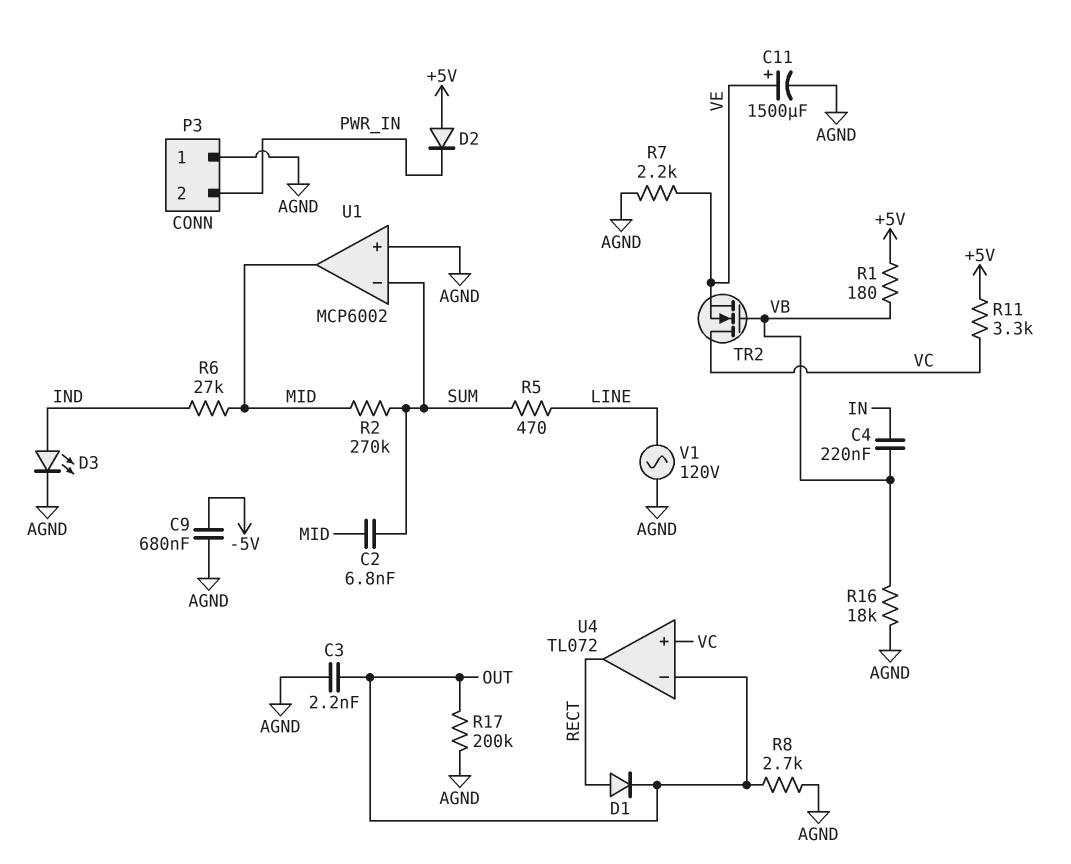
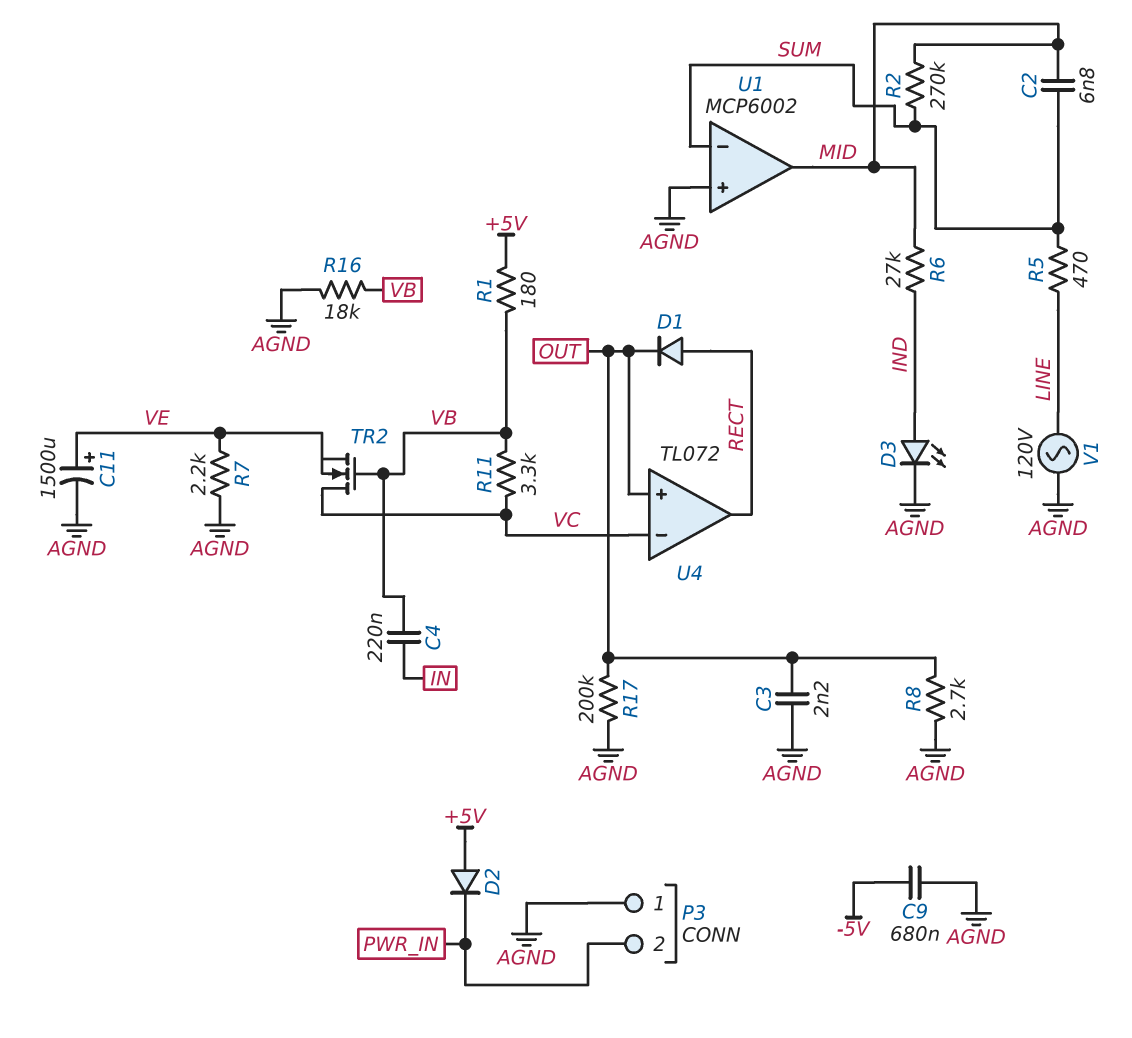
R11: 3.3k (+5V, VC) -> 3.3k (VB, VC)
U4 pin in+: VC -> OUT
U4 pin in-: OUT -> VC

